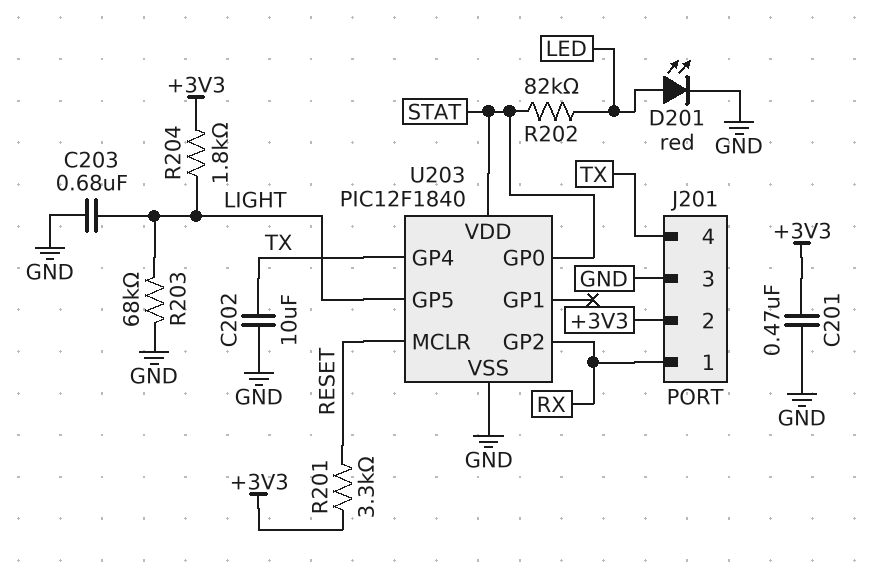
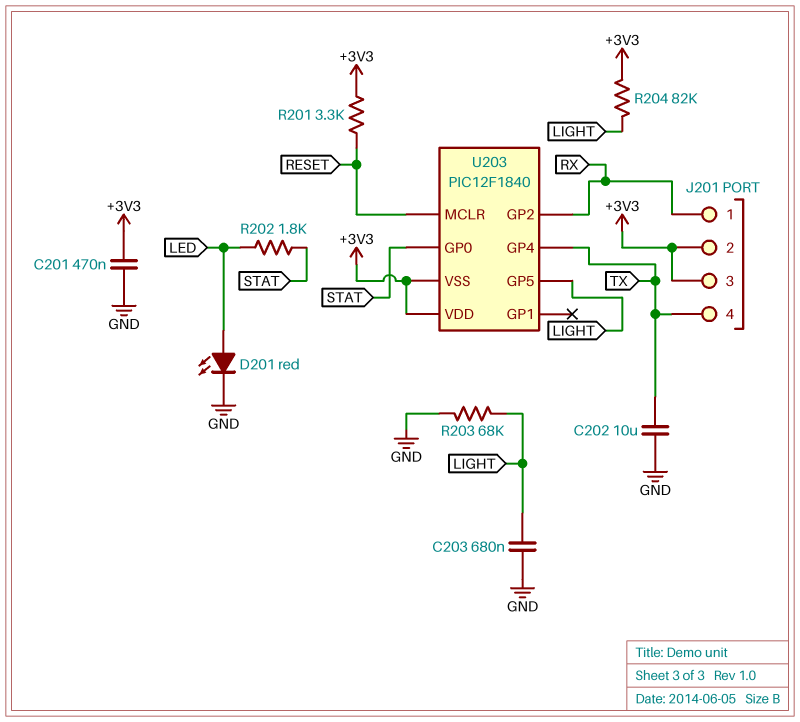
J201 pin 3: GND -> +3V3
R202: 82k (LED, STAT) -> 1.8k (LED, STAT)
R204: 1.8k (+3V3, LIGHT) -> 82k (+3V3, LIGHT)
U203 pin VDD: STAT -> +3V3
U203 pin VSS: GND -> +3V3

